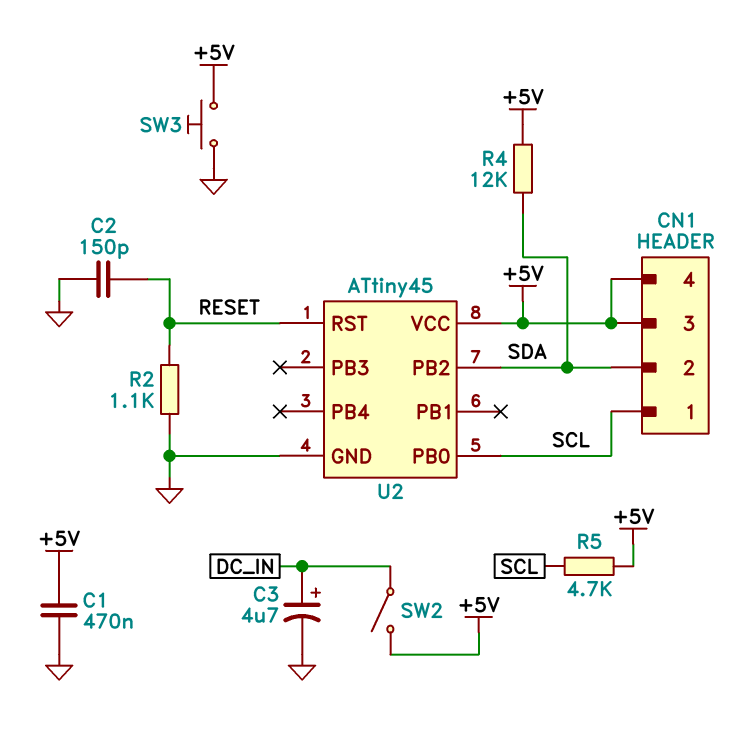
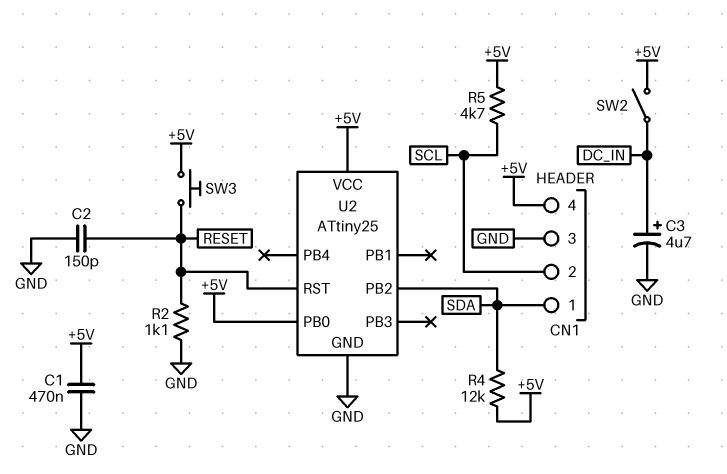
CN1 pin 1: SCL -> SDA
CN1 pin 2: SDA -> SCL
CN1 pin 3: +5V -> GND
SW3: button (+5V, GND) -> button (+5V, RESET)
U2: ATtiny45 -> ATtiny25
U2 pin PB0: SCL -> +5V

